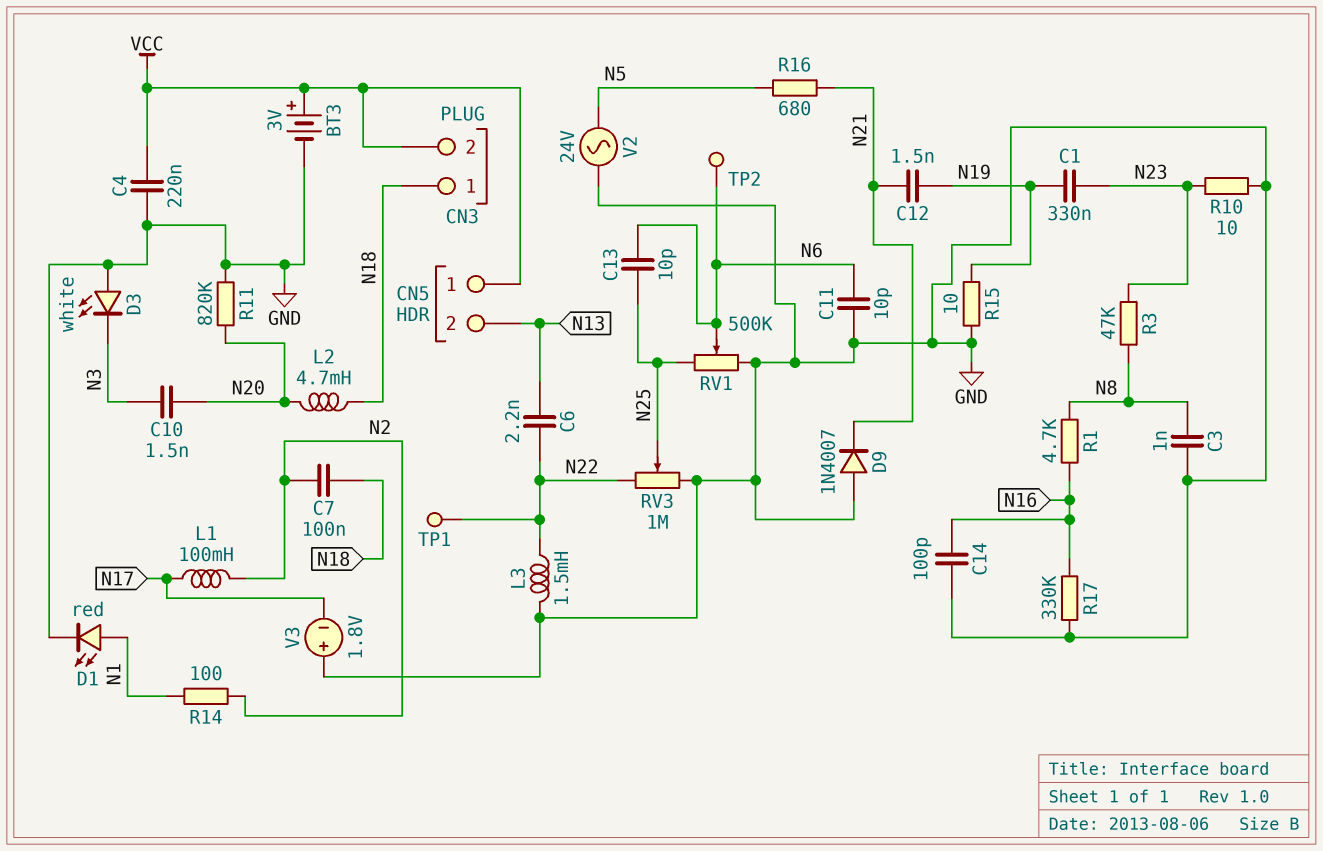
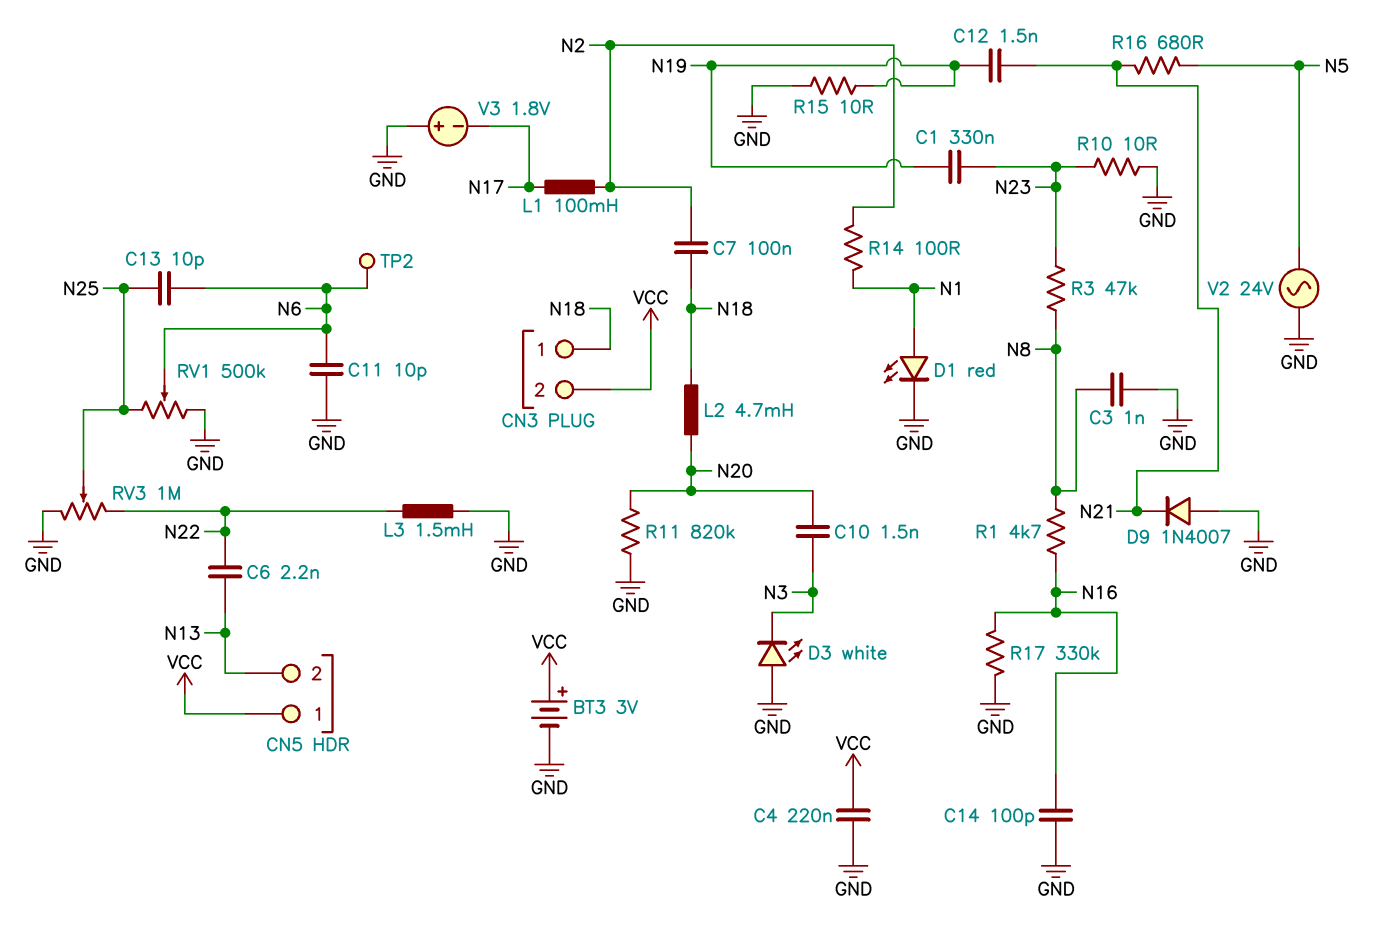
TP1: test point (N22) -> none

